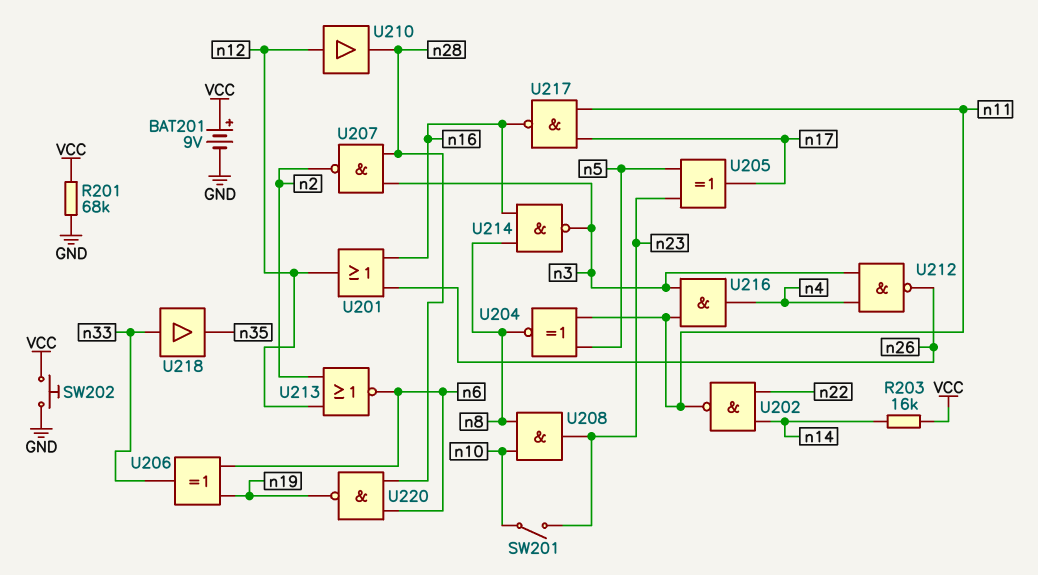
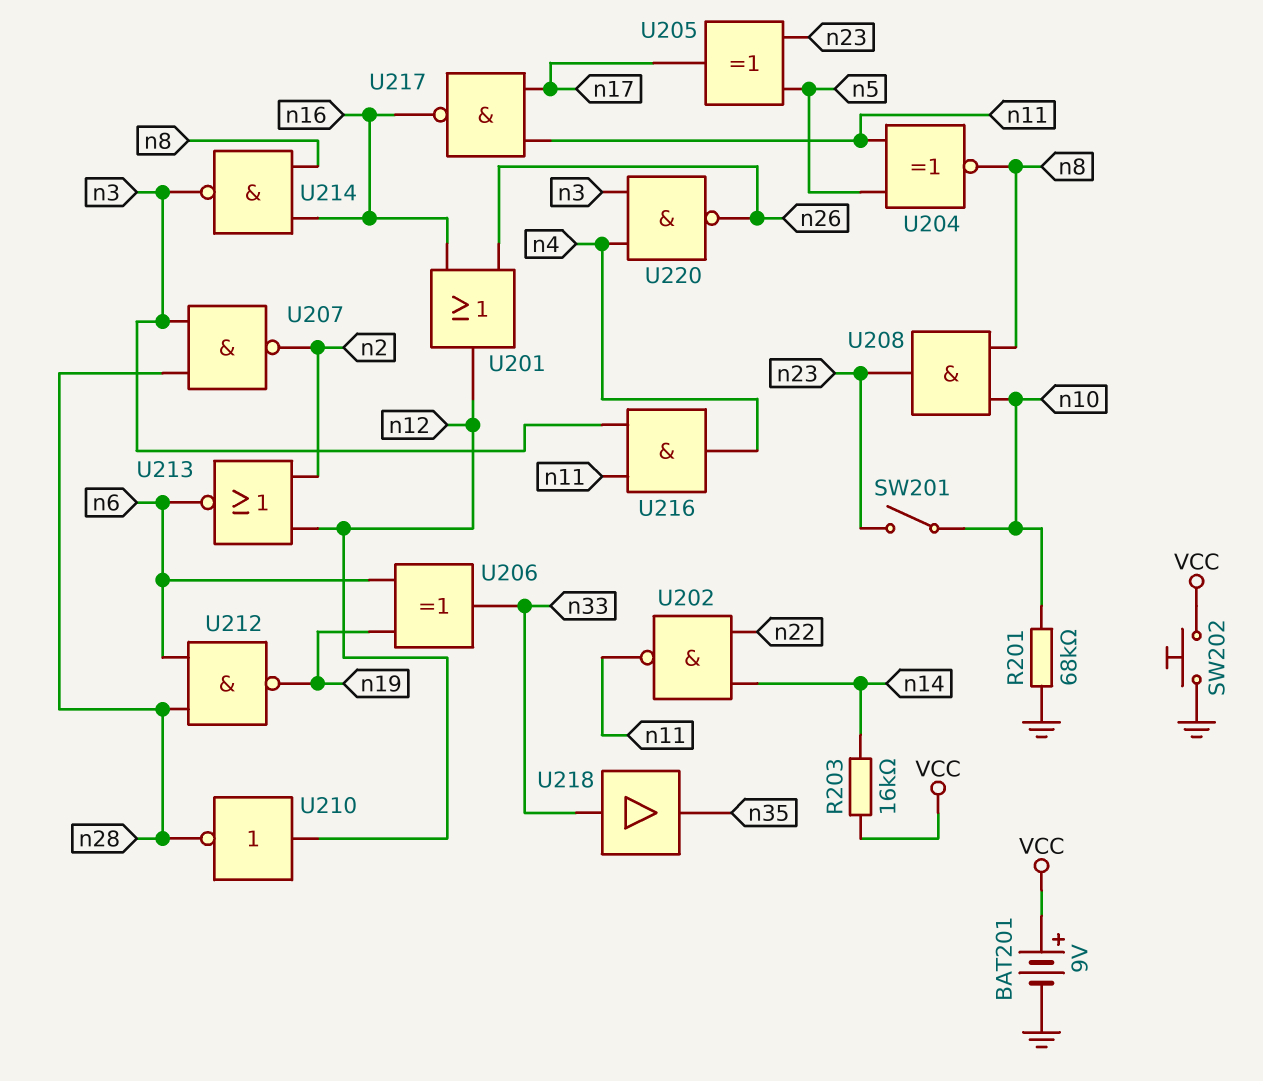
R201: 68k (GND, VCC) -> 68k (GND, n10)
U210: buffer (in n12, out n28) -> NOT (in n12, out n28)
U212: NAND (in n3, in n4, out n26) -> NAND (in n6, in n28, out n19)
U220: NAND (in n6, in n28, out n19) -> NAND (in n3, in n4, out n26)

